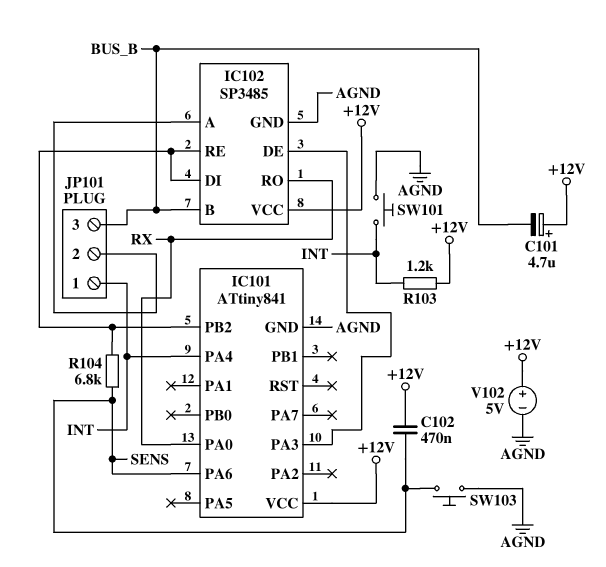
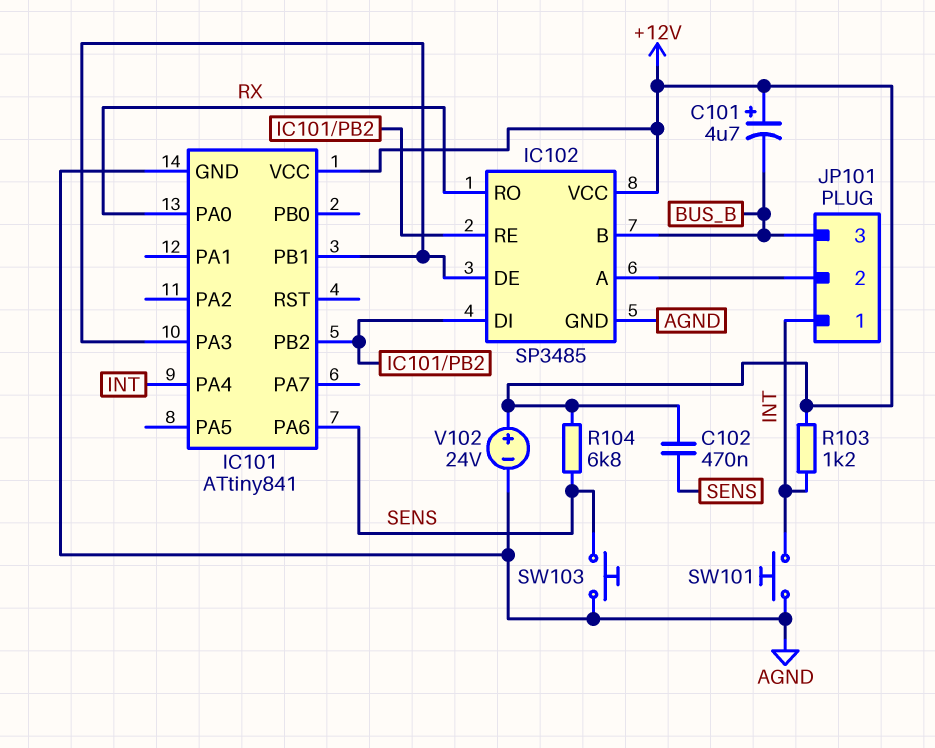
IC101 pin PB1: none -> IC101/PA3
R104: 6.8k (IC101/PB2, SENS) -> 6.8k (+12V, SENS)
V102: 5V (plus +12V, minus AGND) -> 24V (plus +12V, minus AGND)

